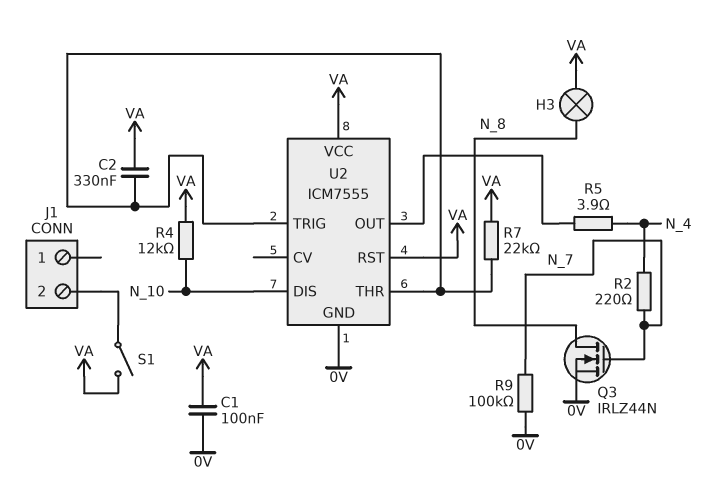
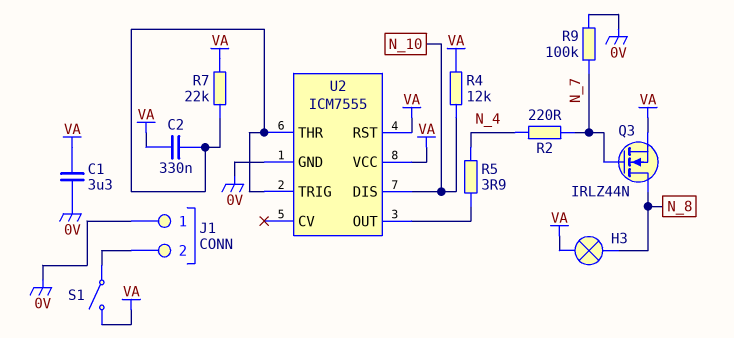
C1: 100nF (0V, VA) -> 3.3uF (0V, VA)
J1 pin 1: none -> 0V
Q3: NMOS IRLZ44N (G N_7, D N_8, S 0V) -> NMOS IRLZ44N (G N_7, D N_8, S VA)

